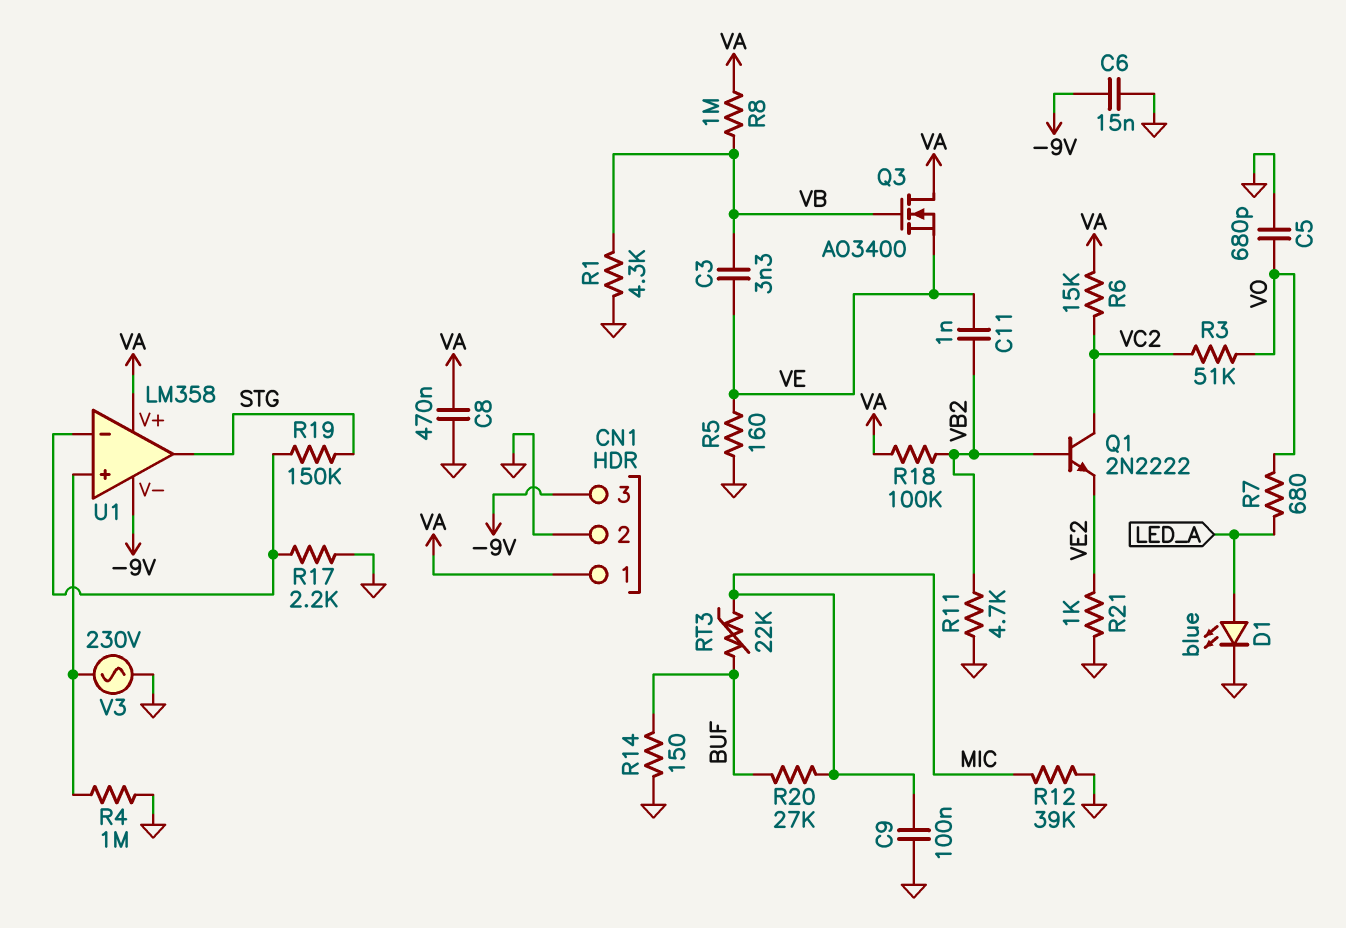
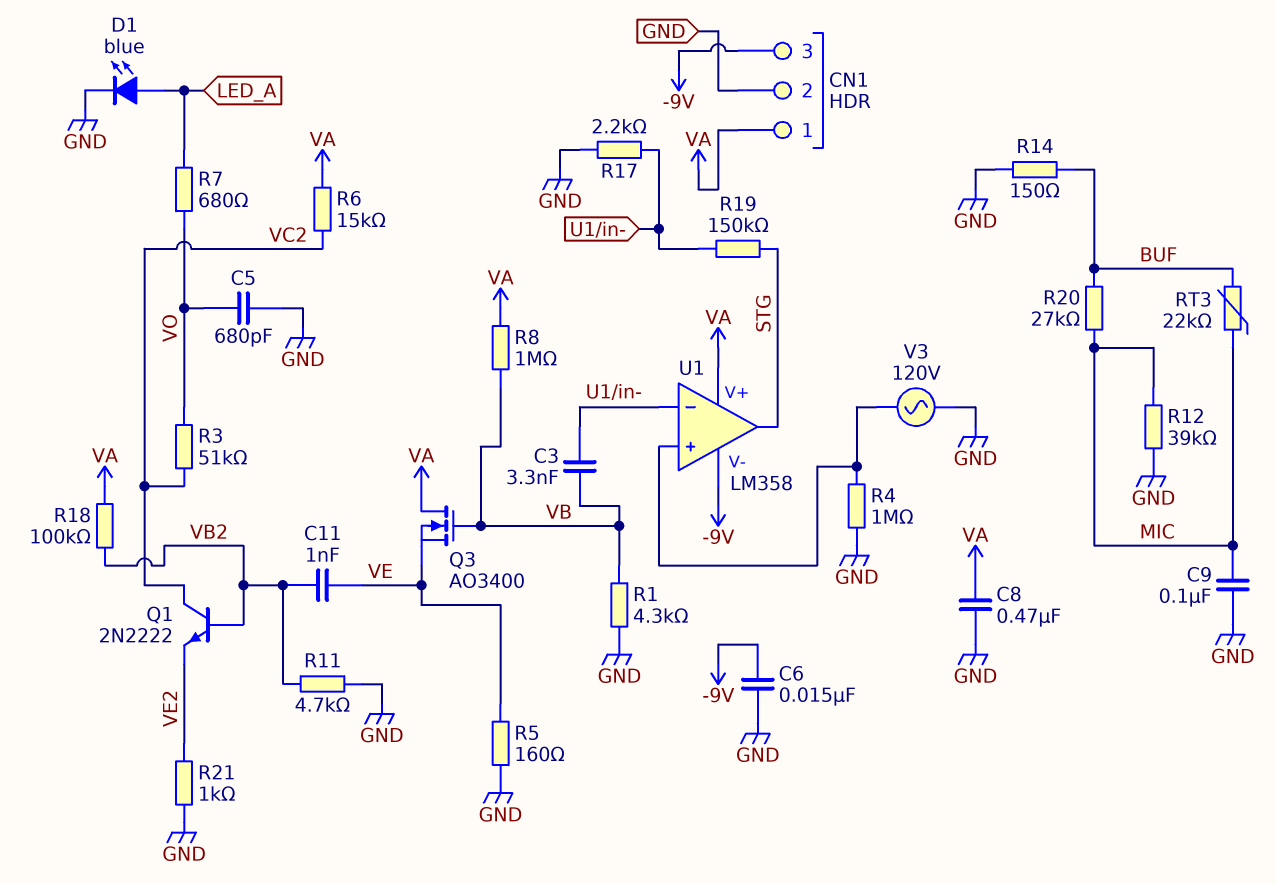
C3: 3.3nF (VB, VE) -> 3.3nF (U1/in-, VB)
V3: AC 230V (GND, U1/in+) -> AC 120V (GND, U1/in+)

